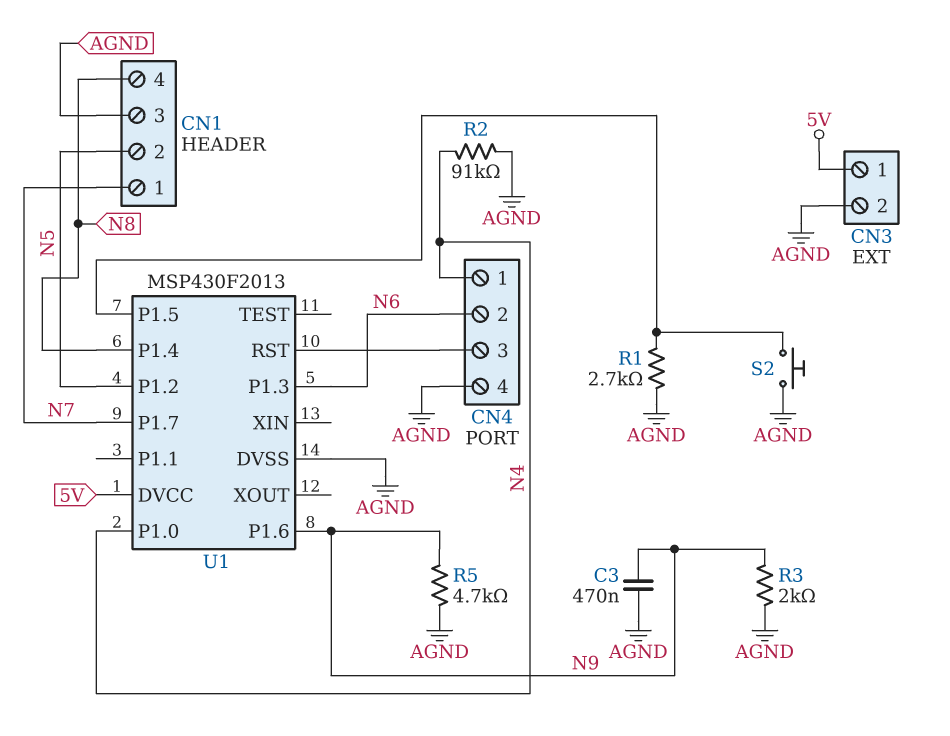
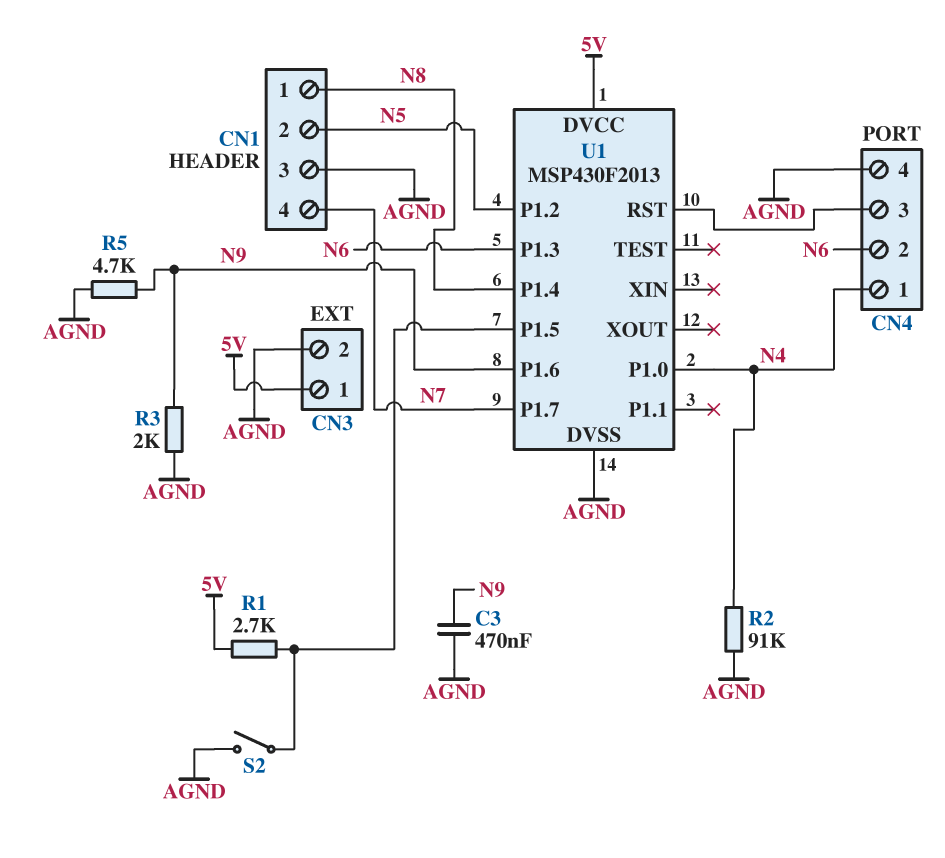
CN1 pin 1: N7 -> N8
CN1 pin 4: N8 -> N7
R1: 2.7k (AGND, U1/P1.5) -> 2.7k (5V, U1/P1.5)
S2: button (AGND, U1/P1.5) -> switch (AGND, U1/P1.5)

